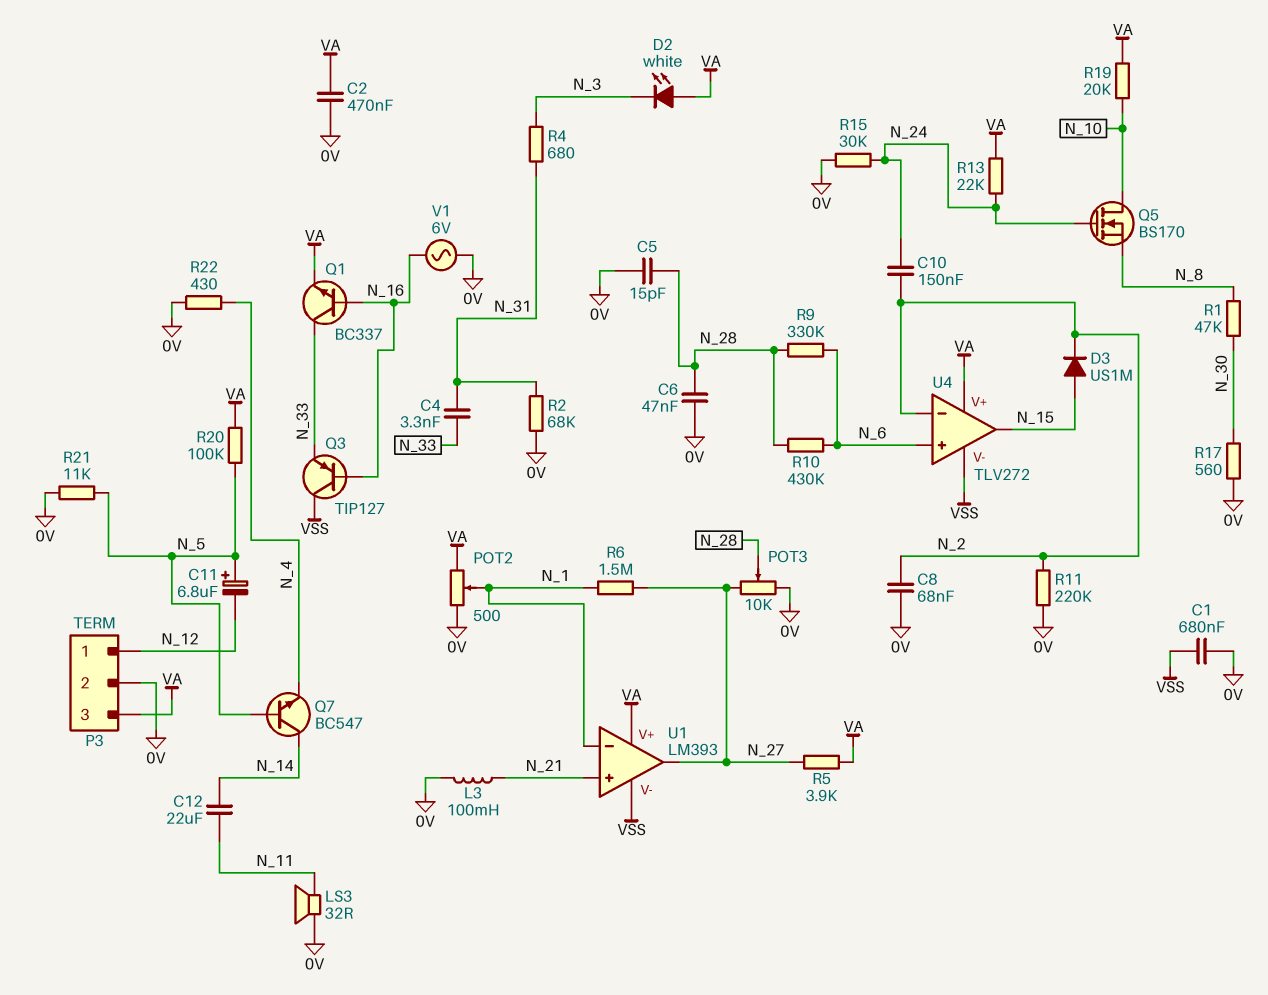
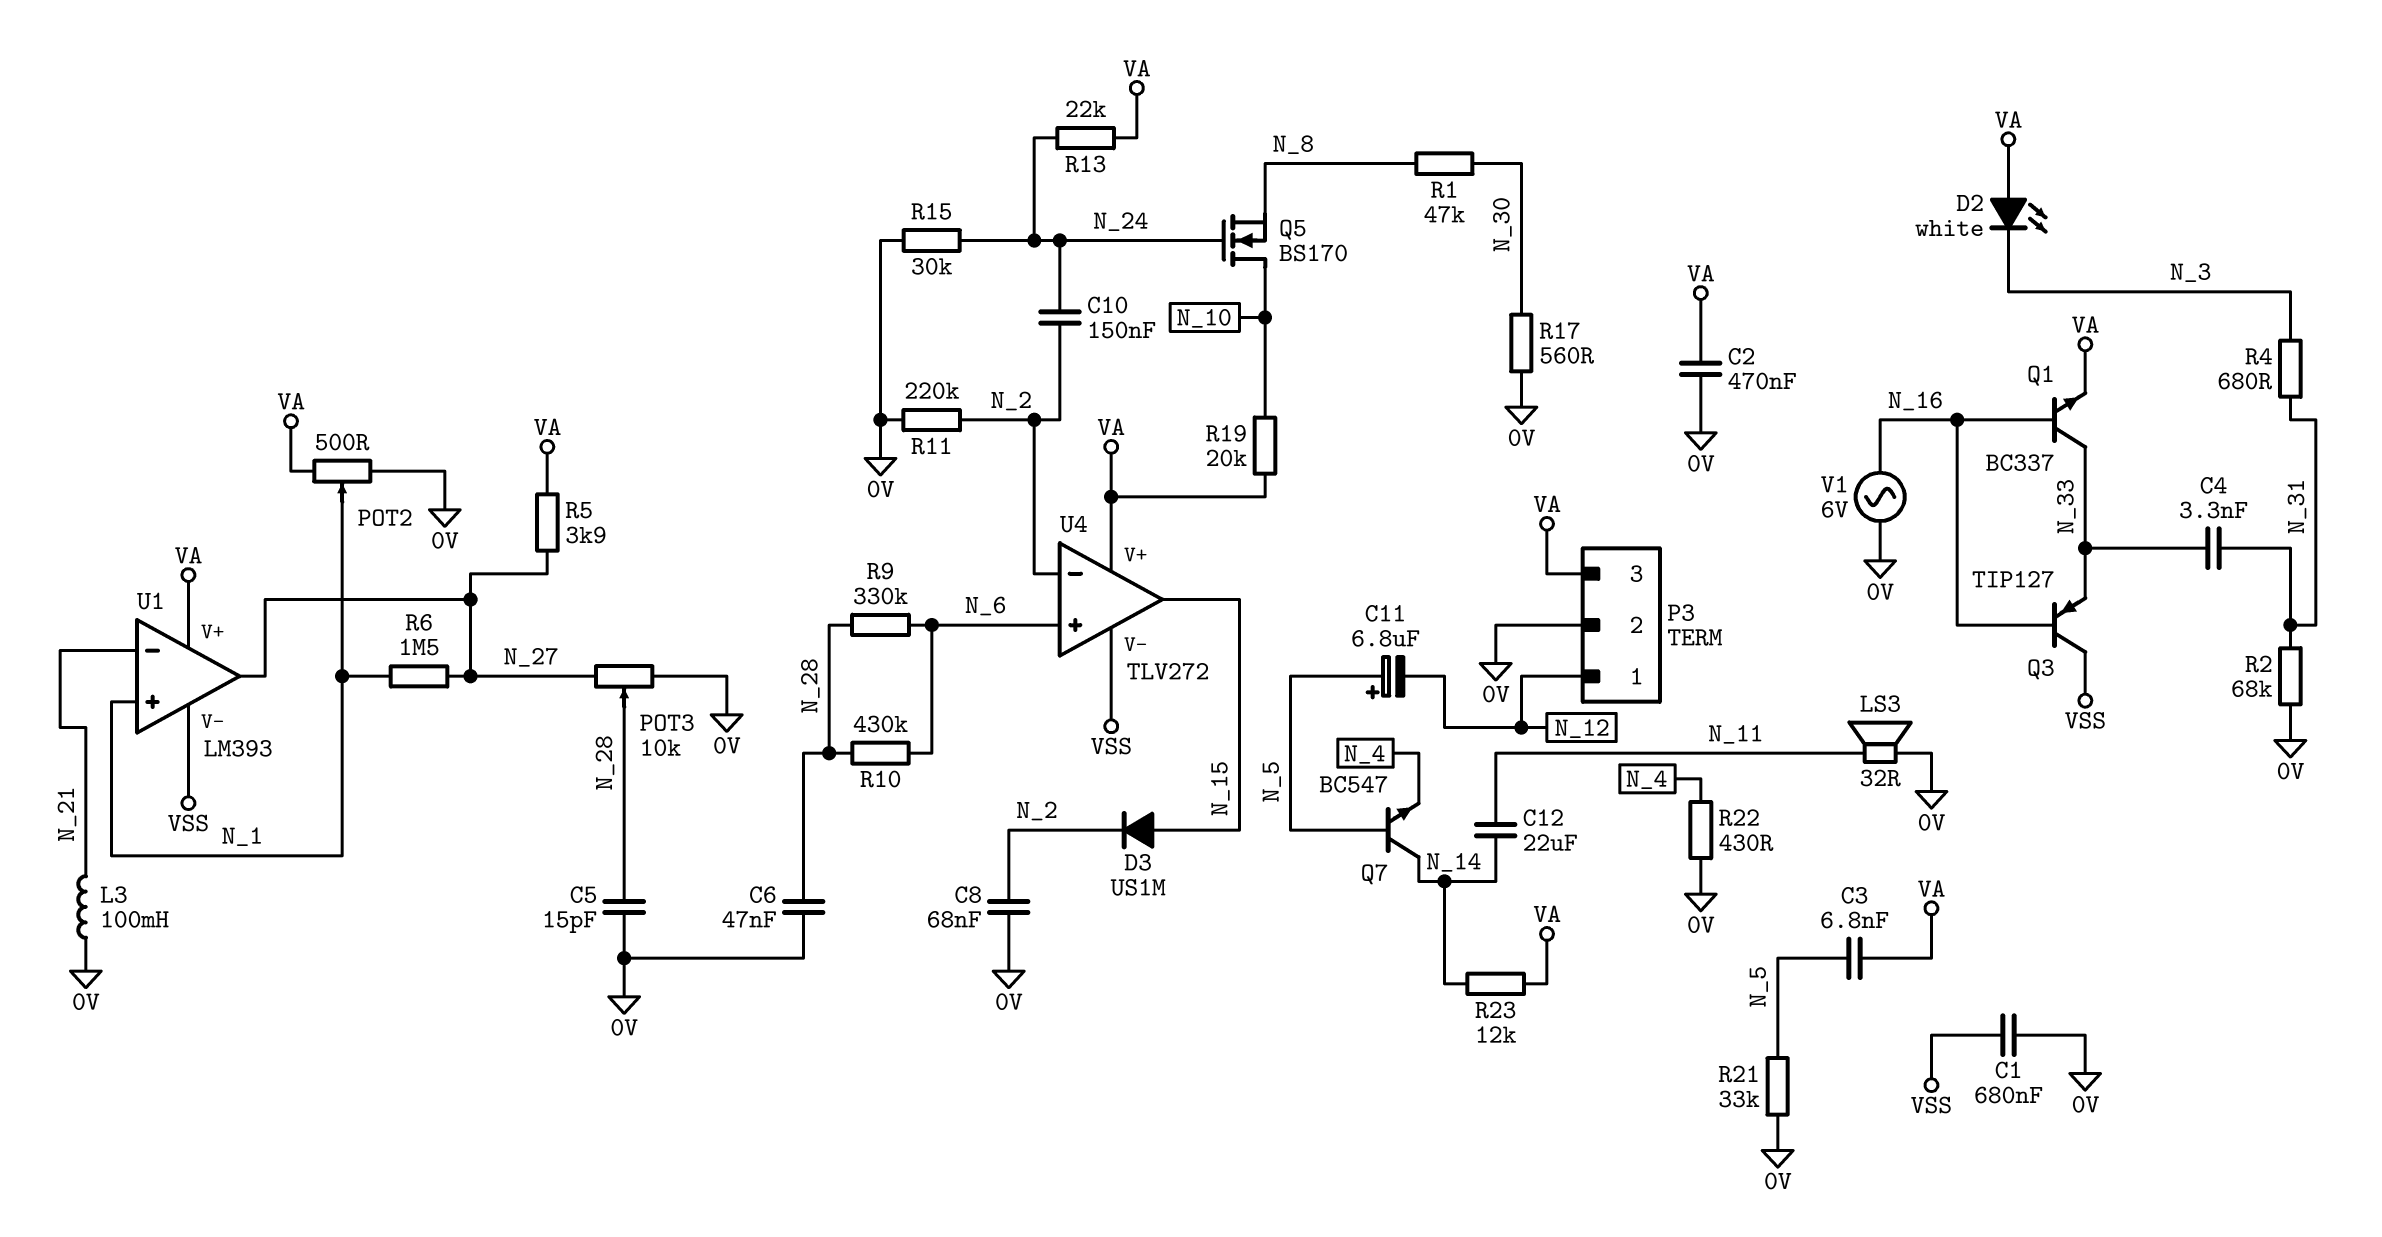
C3: none -> 6.8nF (N_5, VA)
R20: 100k (N_5, VA) -> none
R21: 11k (0V, N_5) -> 33k (0V, N_5)
R23: none -> 12k (N_14, VA)
U1 pin in+: N_21 -> N_1
U1 pin in-: N_1 -> N_21

